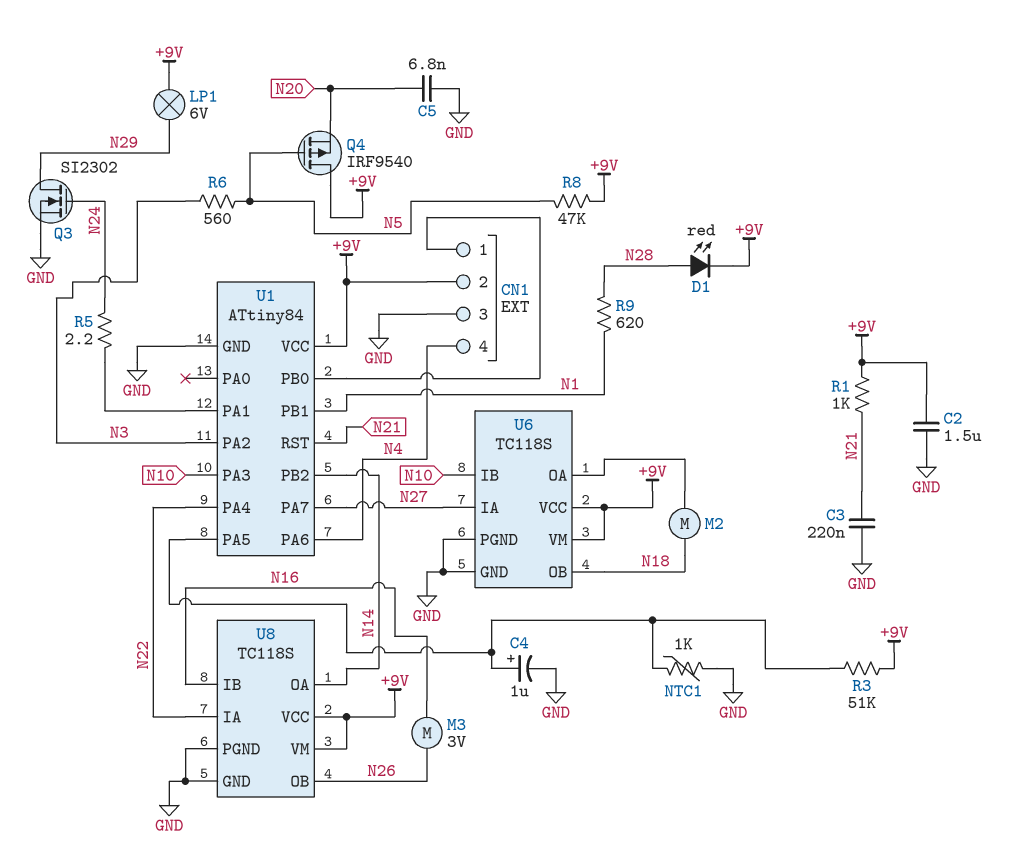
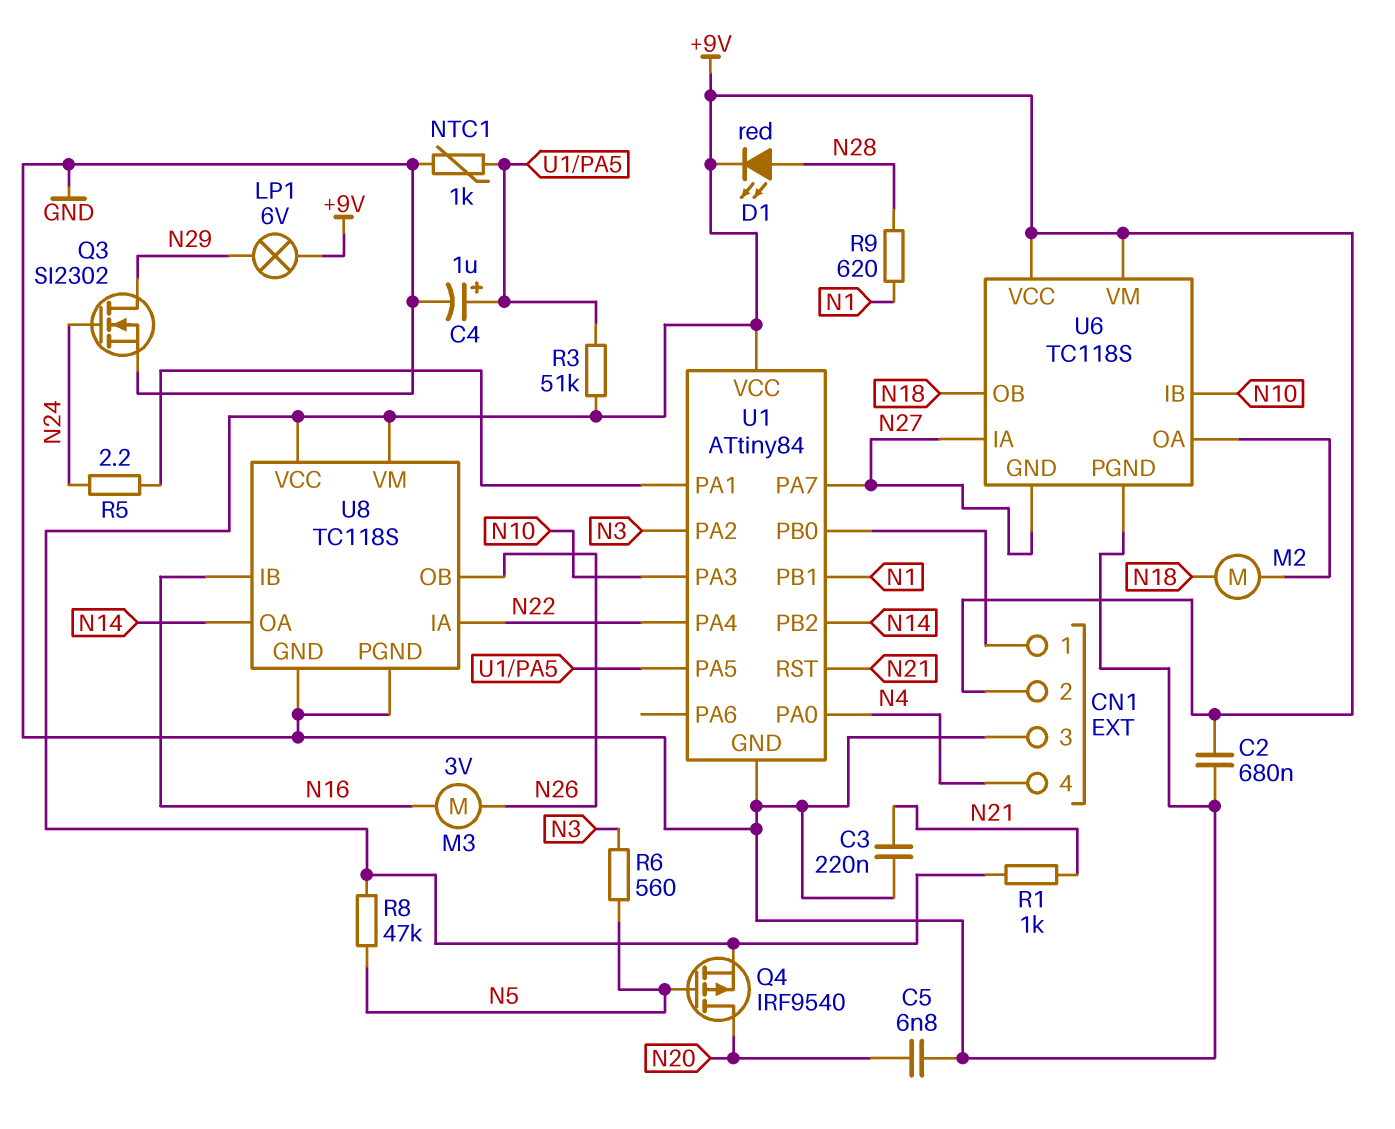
C2: 1.5uF (+9V, GND) -> 680nF (+9V, GND)
Q4: PMOS IRF9540 (G N5, D +9V, S N20) -> PMOS IRF9540 (G N5, D N20, S +9V)
U1 pin PA0: none -> N4
U1 pin PA6: N4 -> none
U6 pin GND: GND -> N27

